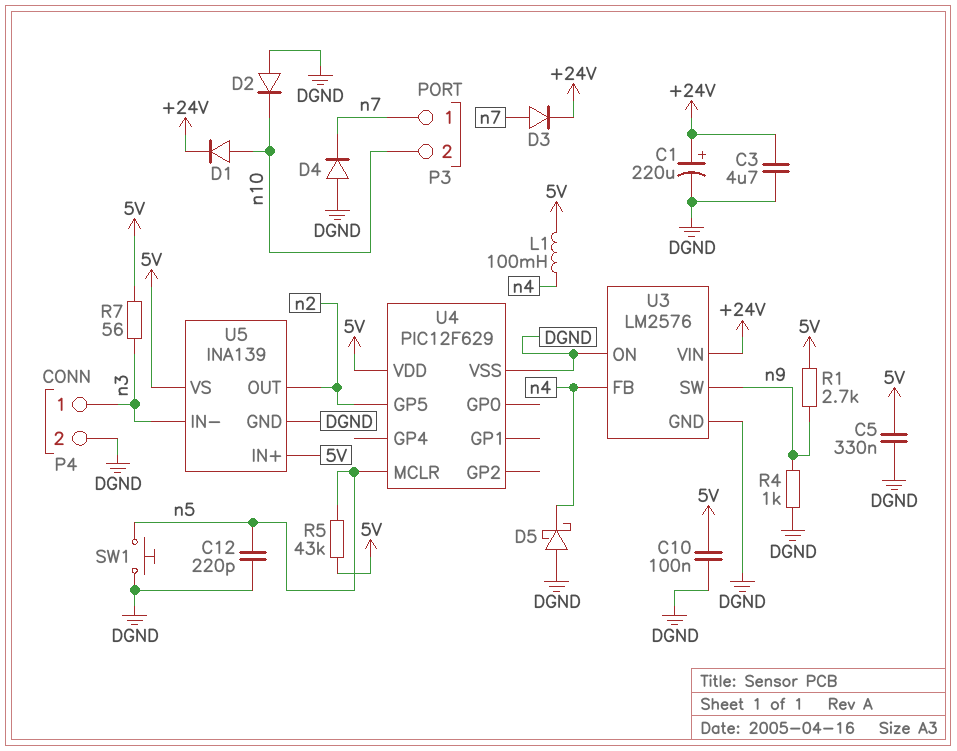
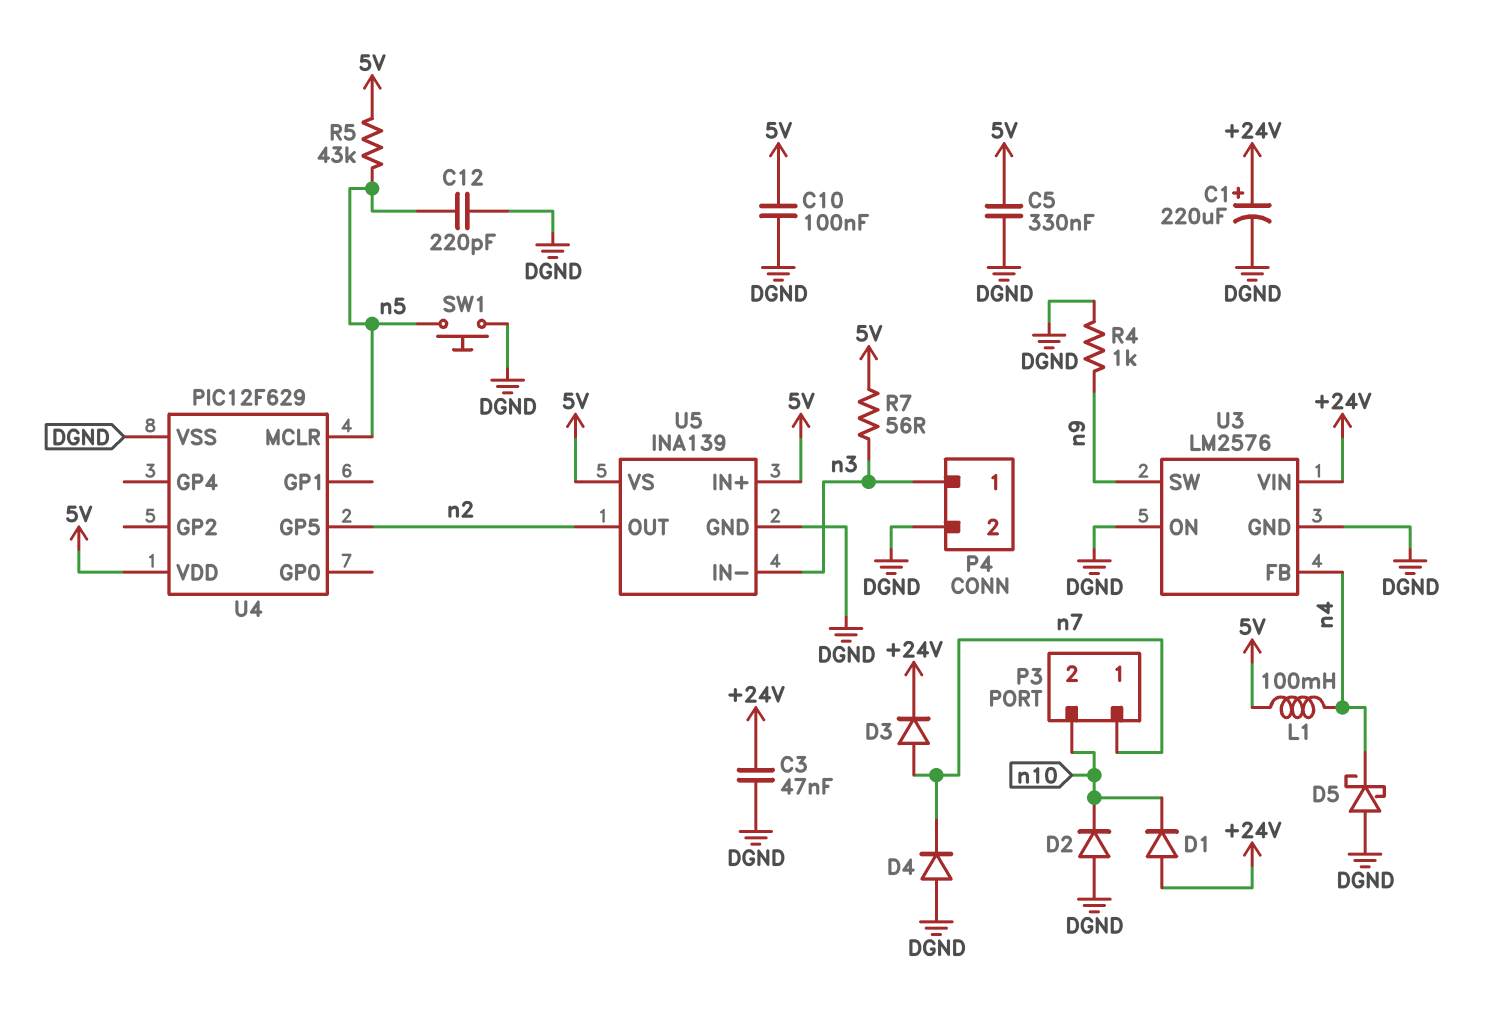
C3: 4.7uF (+24V, DGND) -> 47nF (+24V, DGND)
D1: diode (A n10, K +24V) -> diode (A +24V, K n10)
R1: 2.7k (5V, n9) -> none

